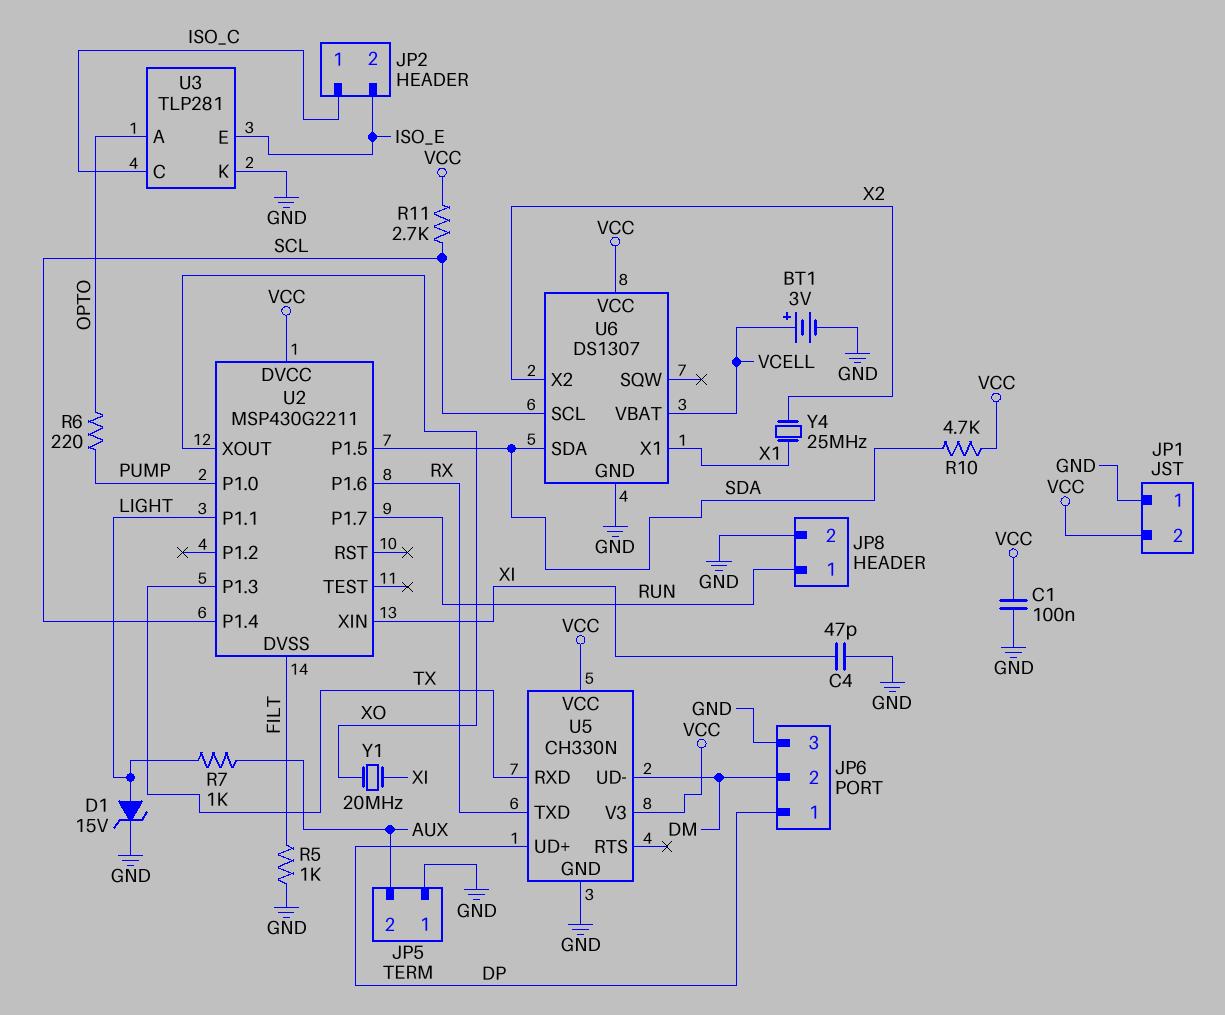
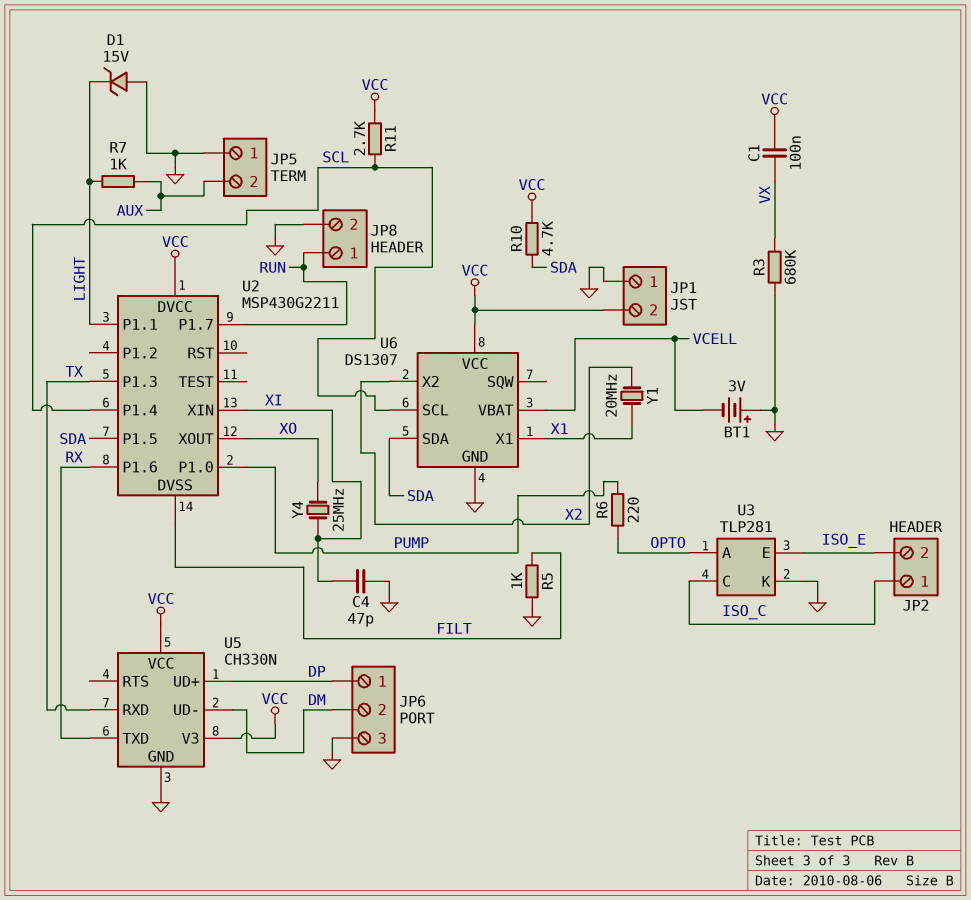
BT1: 3V (plus VCELL, minus GND) -> 3V (plus GND, minus VCELL)
C1: 100nF (GND, VCC) -> 100nF (VCC, VX)
D1: zener 15V (A LIGHT, K GND) -> zener 15V (A GND, K LIGHT)
R3: none -> 680k (GND, VX)
Y1: 20MHz (XI, XO) -> 20MHz (X1, X2)
Y4: 25MHz (X1, X2) -> 25MHz (XI, XO)

